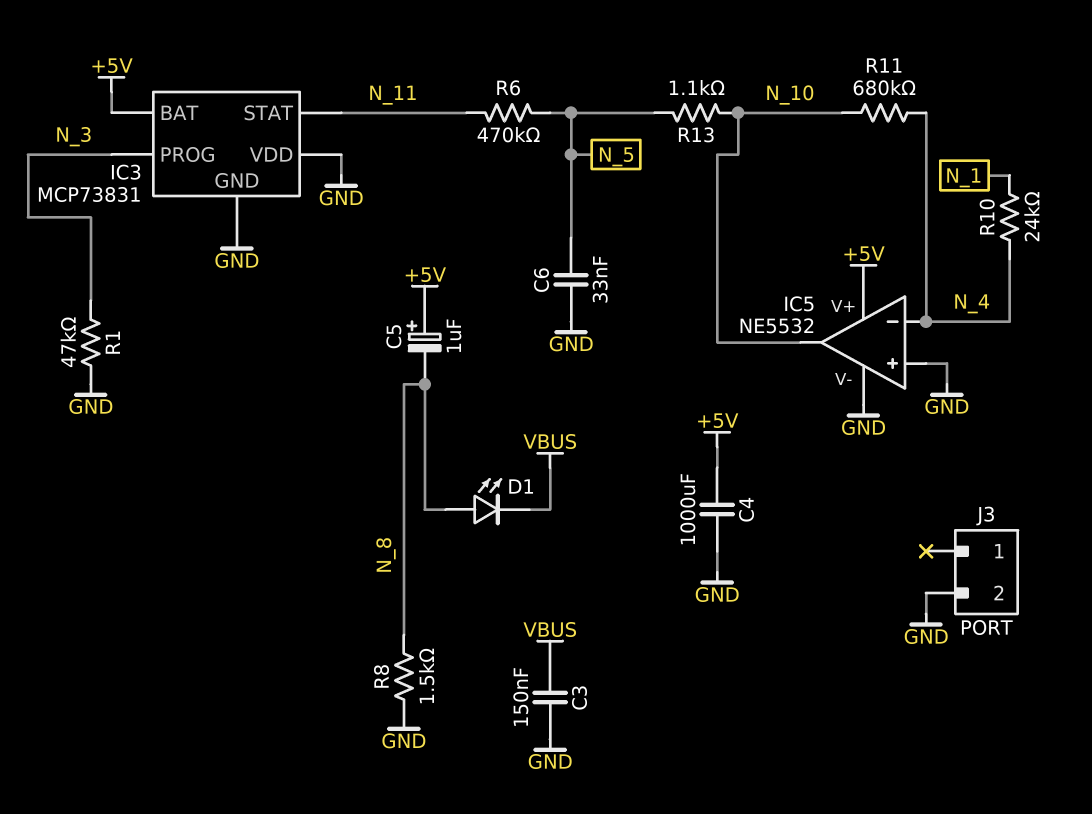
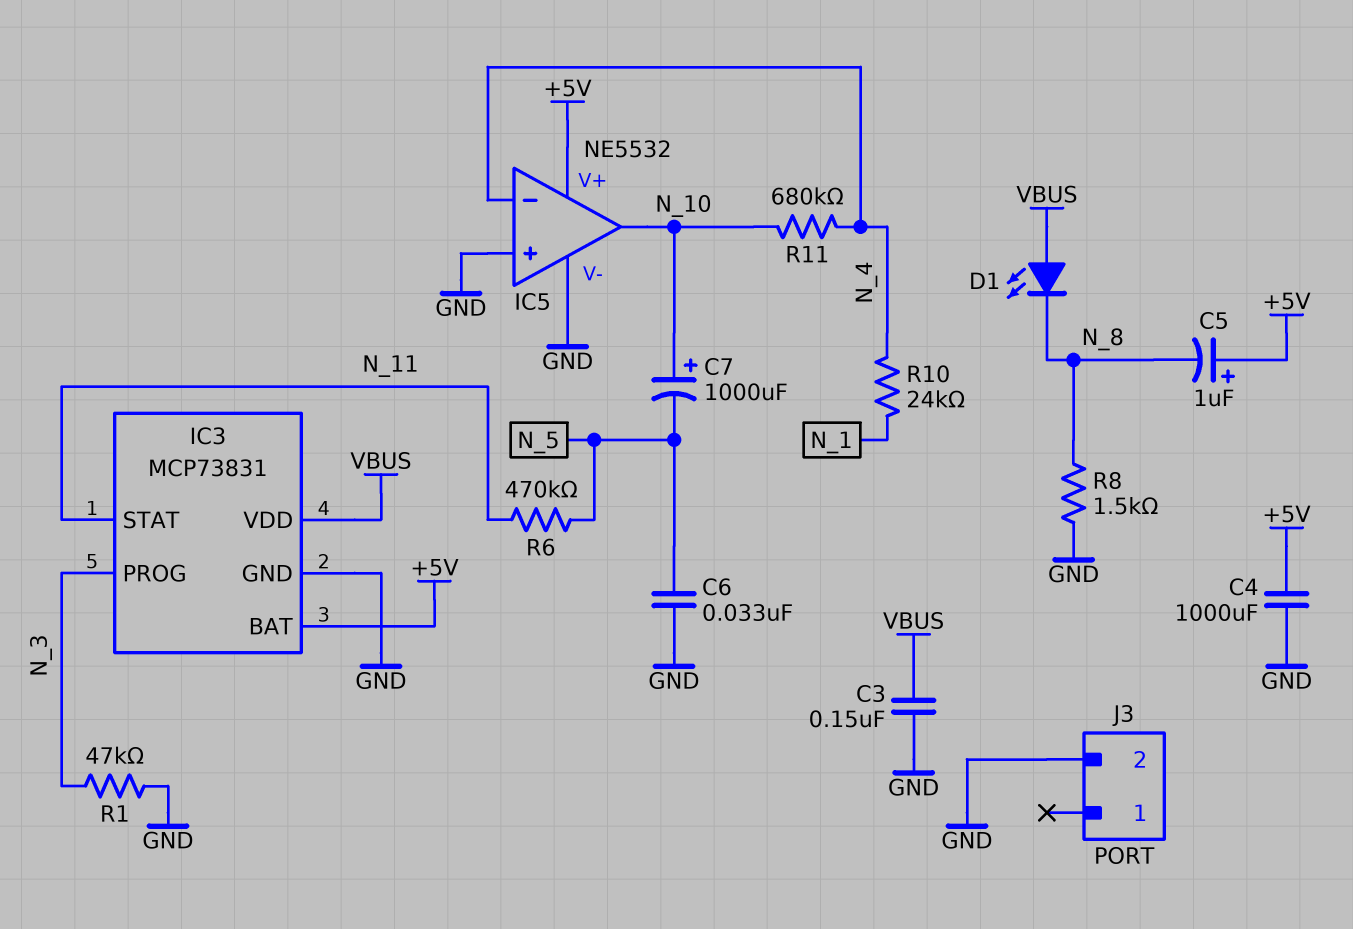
C7: none -> 1000uF (plus N_10, minus N_5)
D1: LED (A N_8, K VBUS) -> LED (A VBUS, K N_8)
IC3 pin VDD: GND -> VBUS
R13: 1.1k (N_5, N_10) -> none

